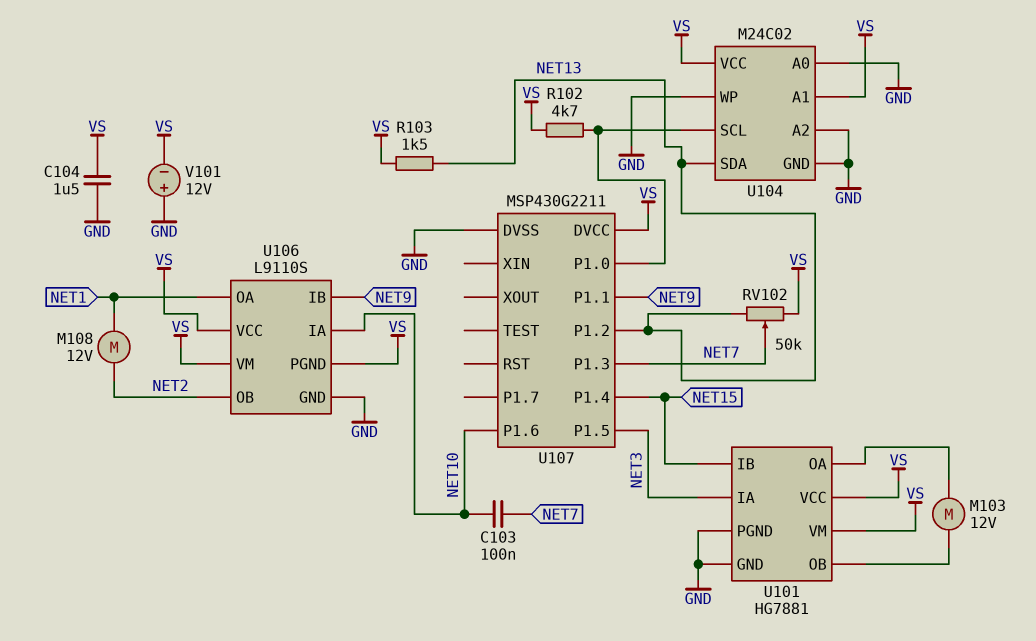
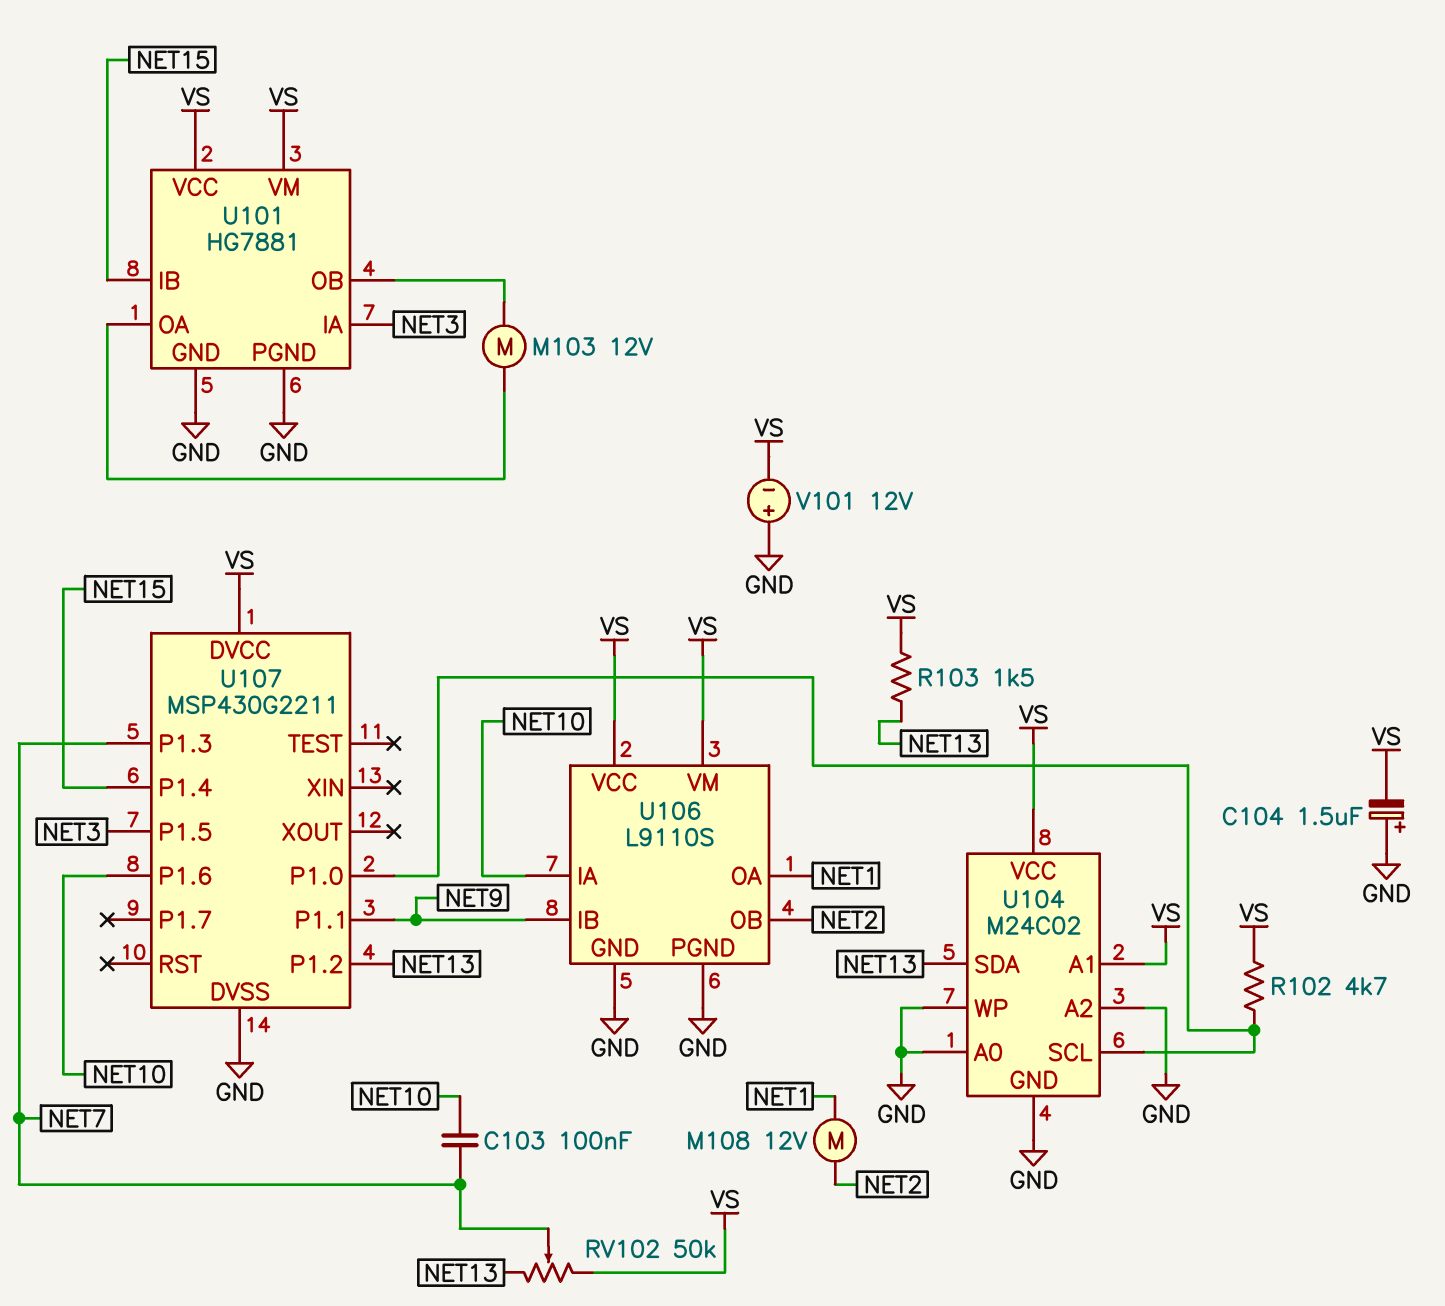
C104: 1.5uF (GND, VS) -> 1.5uF (plus GND, minus VS)
U106 pin PGND: VS -> GND

